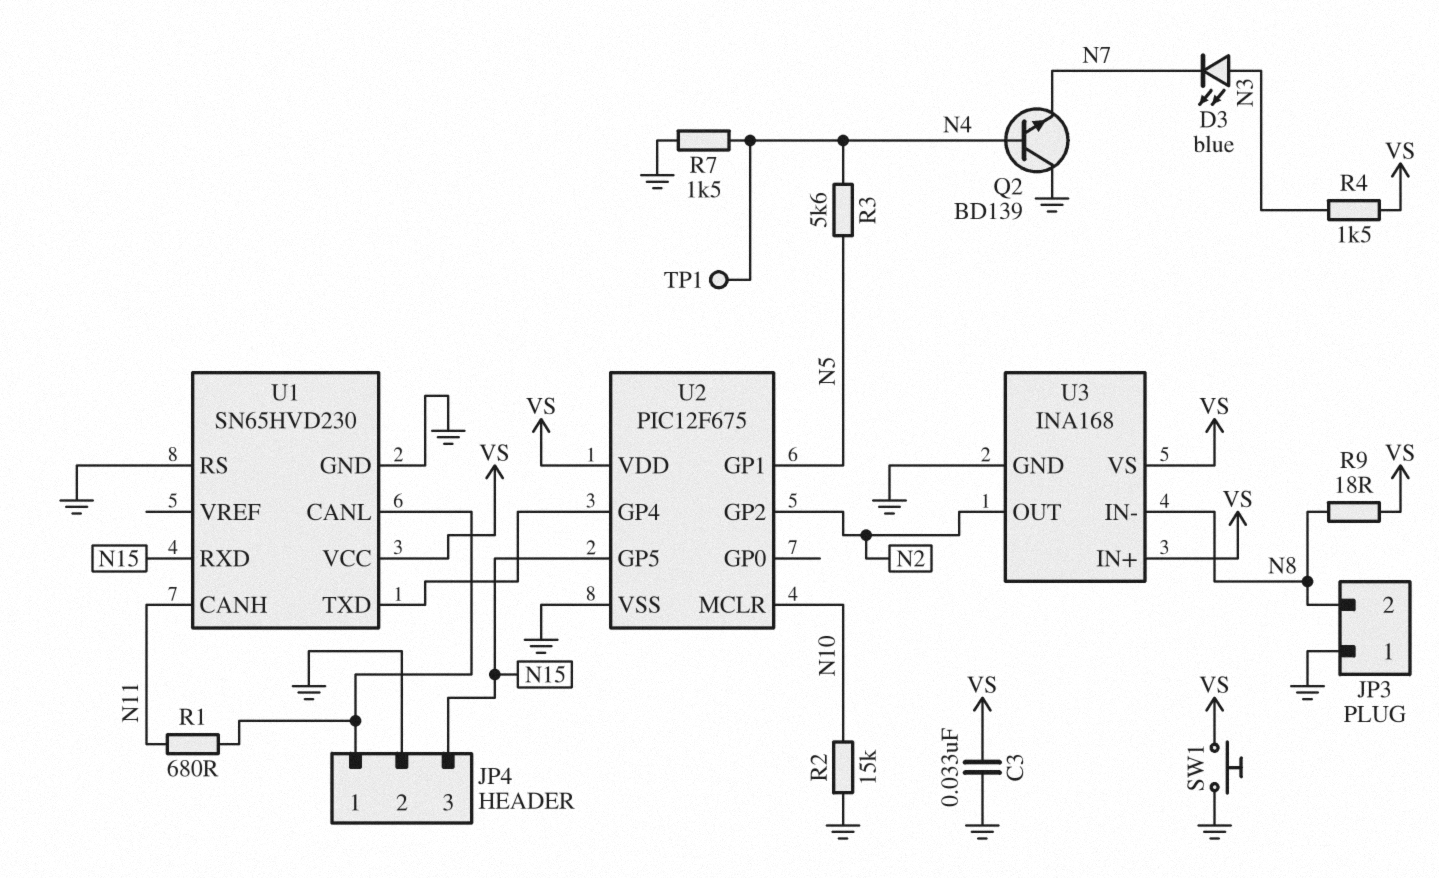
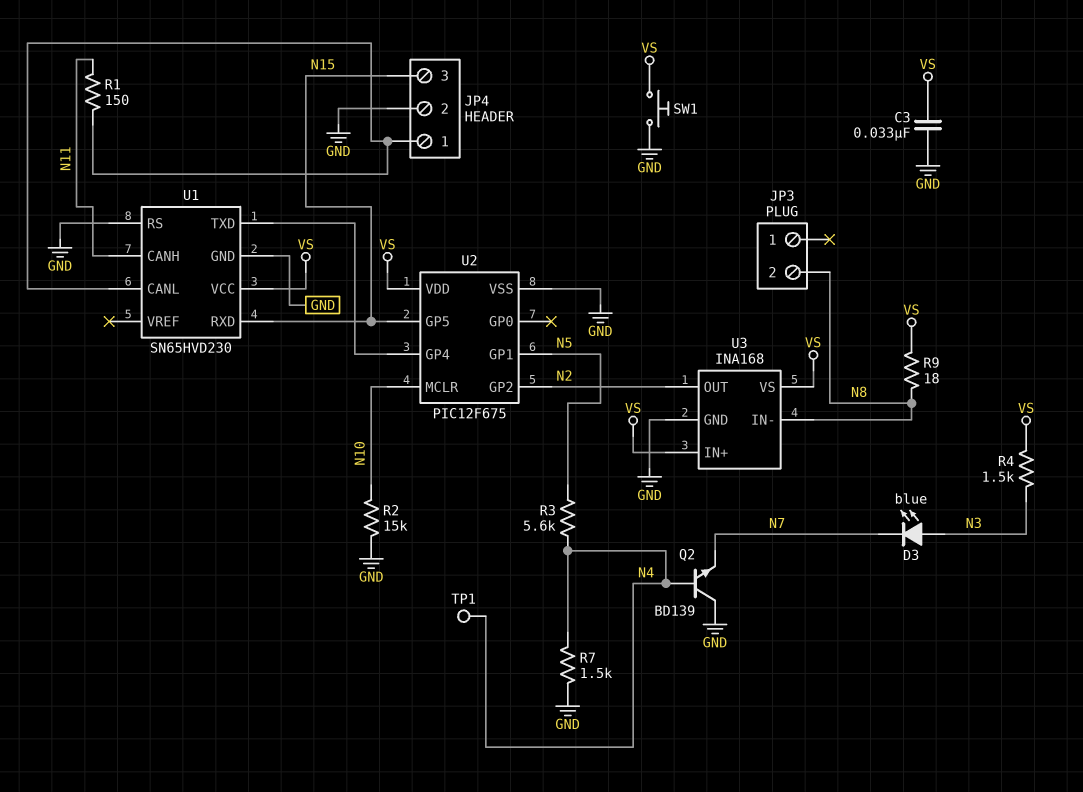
JP3 pin 1: GND -> none
R1: 680 (JP4/1, N11) -> 150 (JP4/1, N11)

